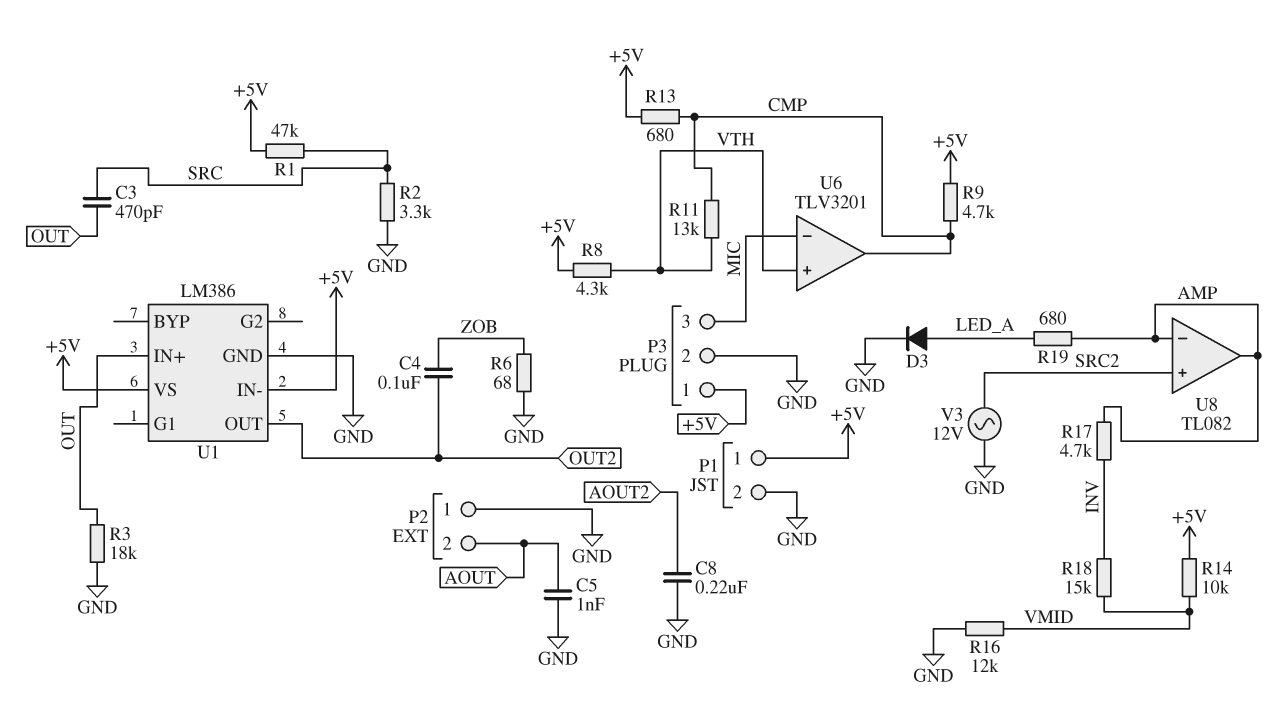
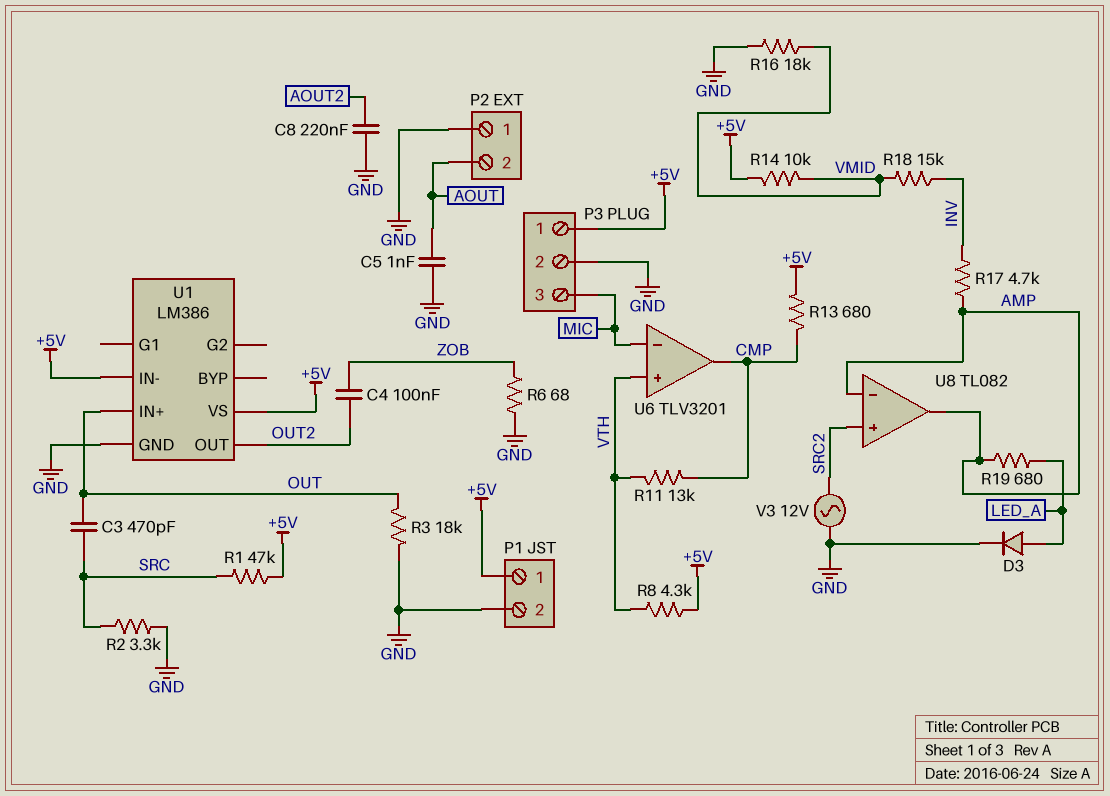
R9: 4.7k (+5V, CMP) -> none
R16: 12k (GND, VMID) -> 18k (GND, VMID)

